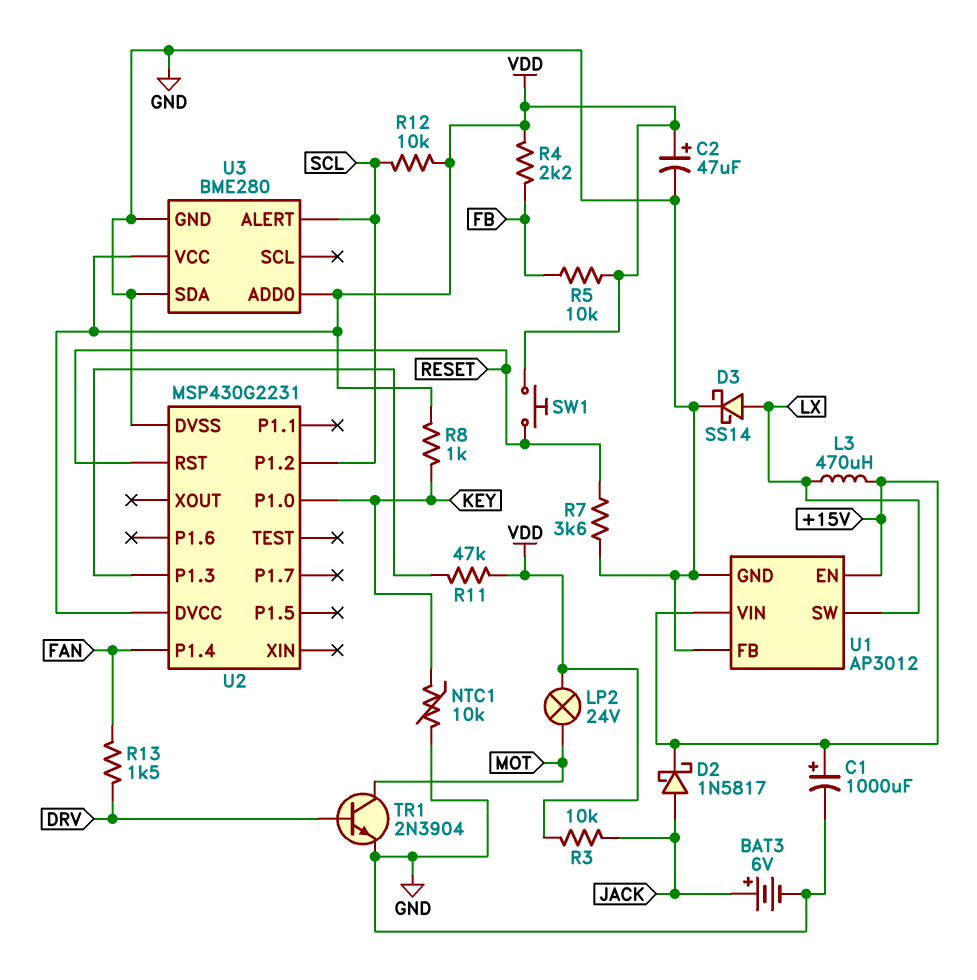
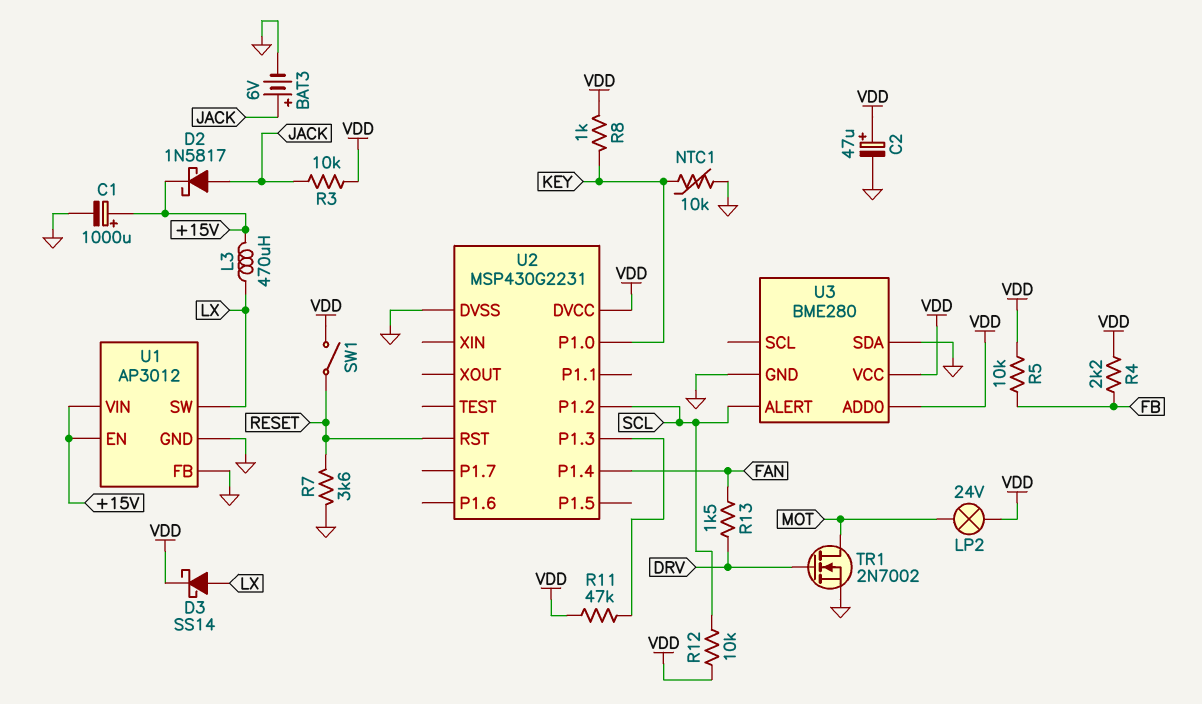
D3: schottky SS14 (A LX, K GND) -> schottky SS14 (A LX, K VDD)
SW1: button (RESET, VDD) -> switch (RESET, VDD)
TR1: NPN 2N3904 (B DRV, C MOT, E GND) -> NMOS 2N7002 (G DRV, D MOT, S GND)

